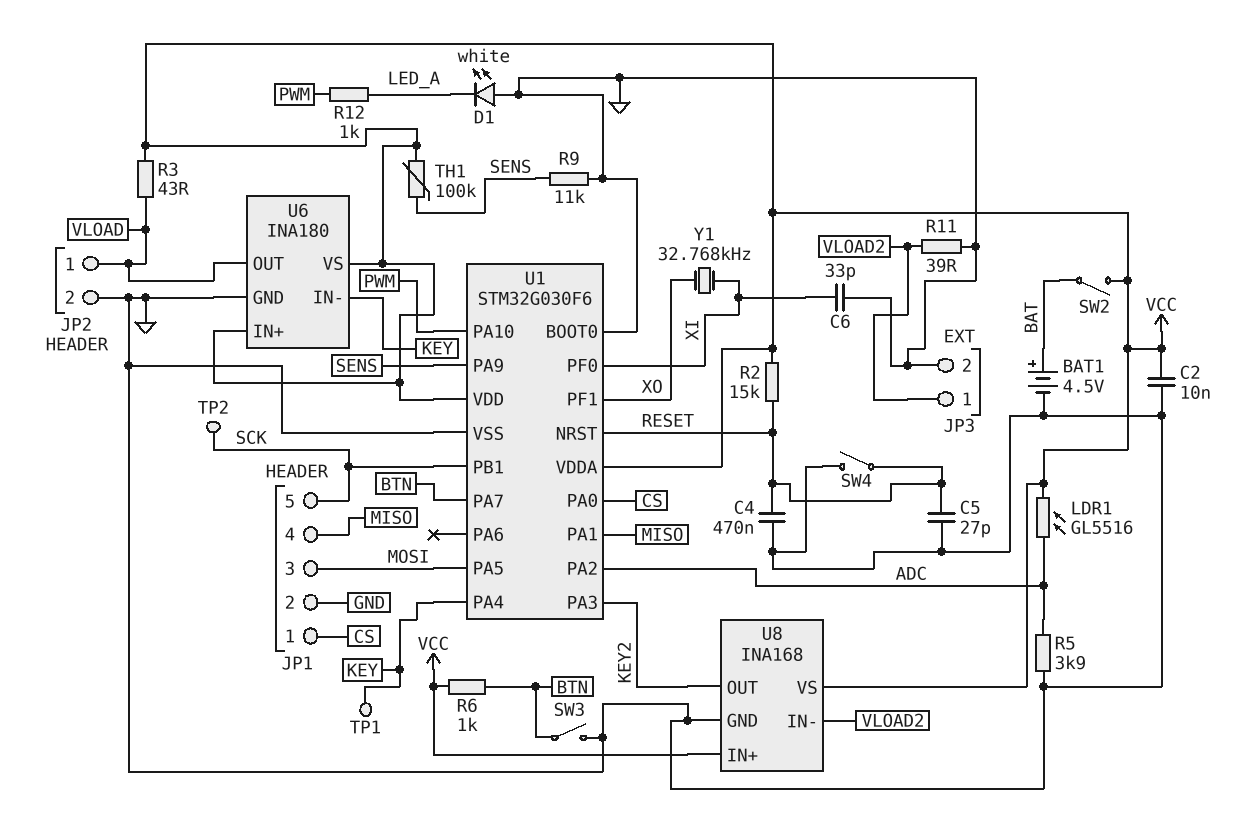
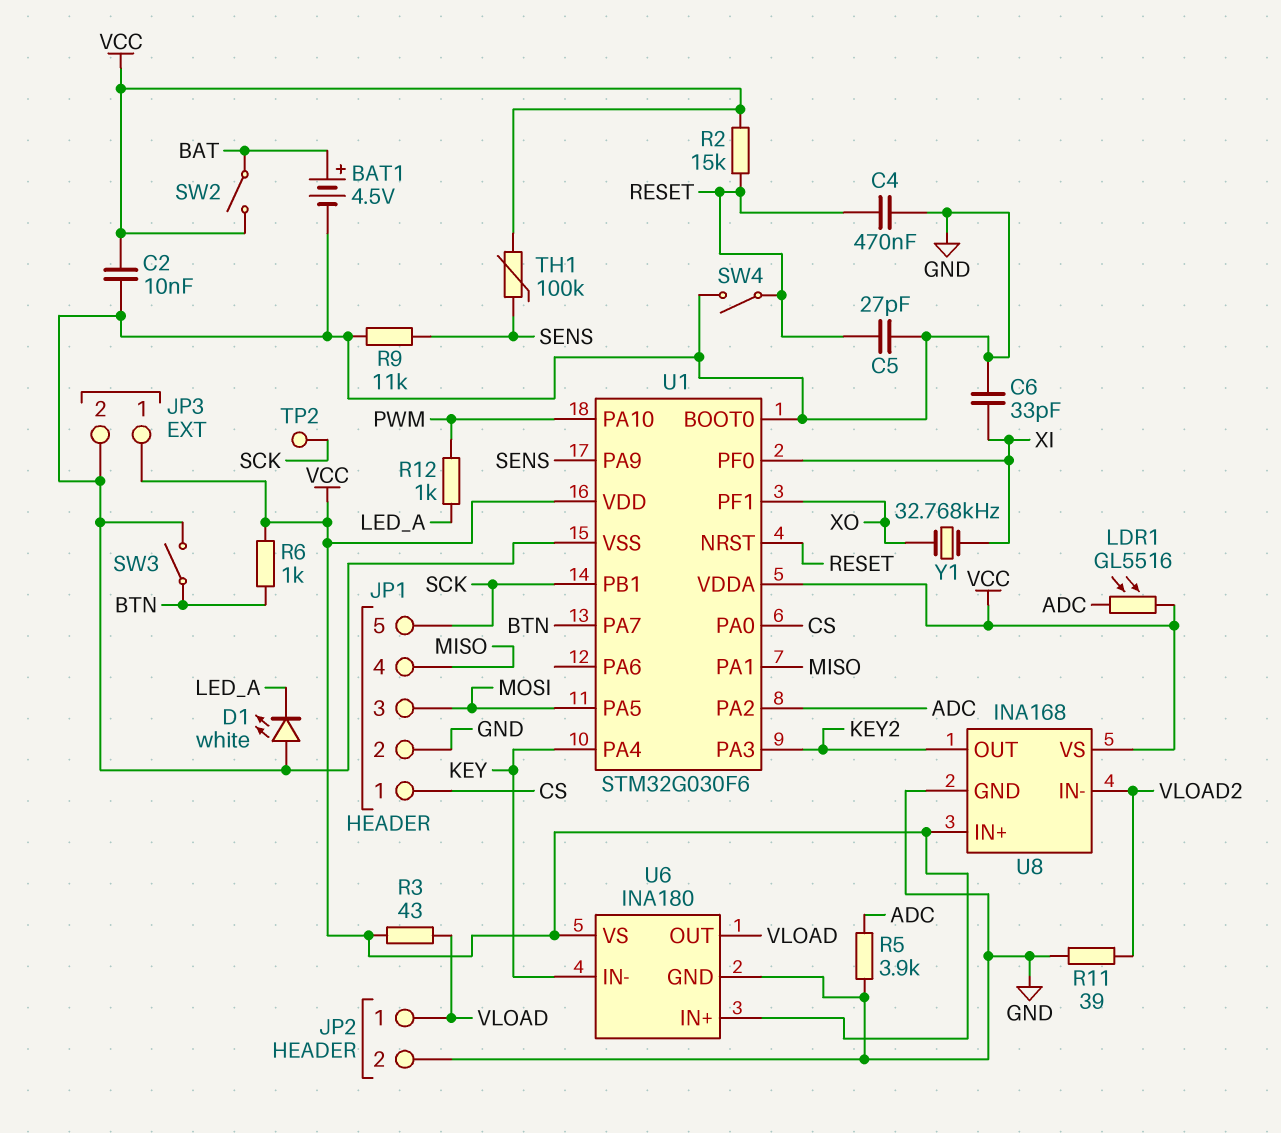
JP3 pin 1: VLOAD2 -> VCC
TP1: test point (KEY) -> none

